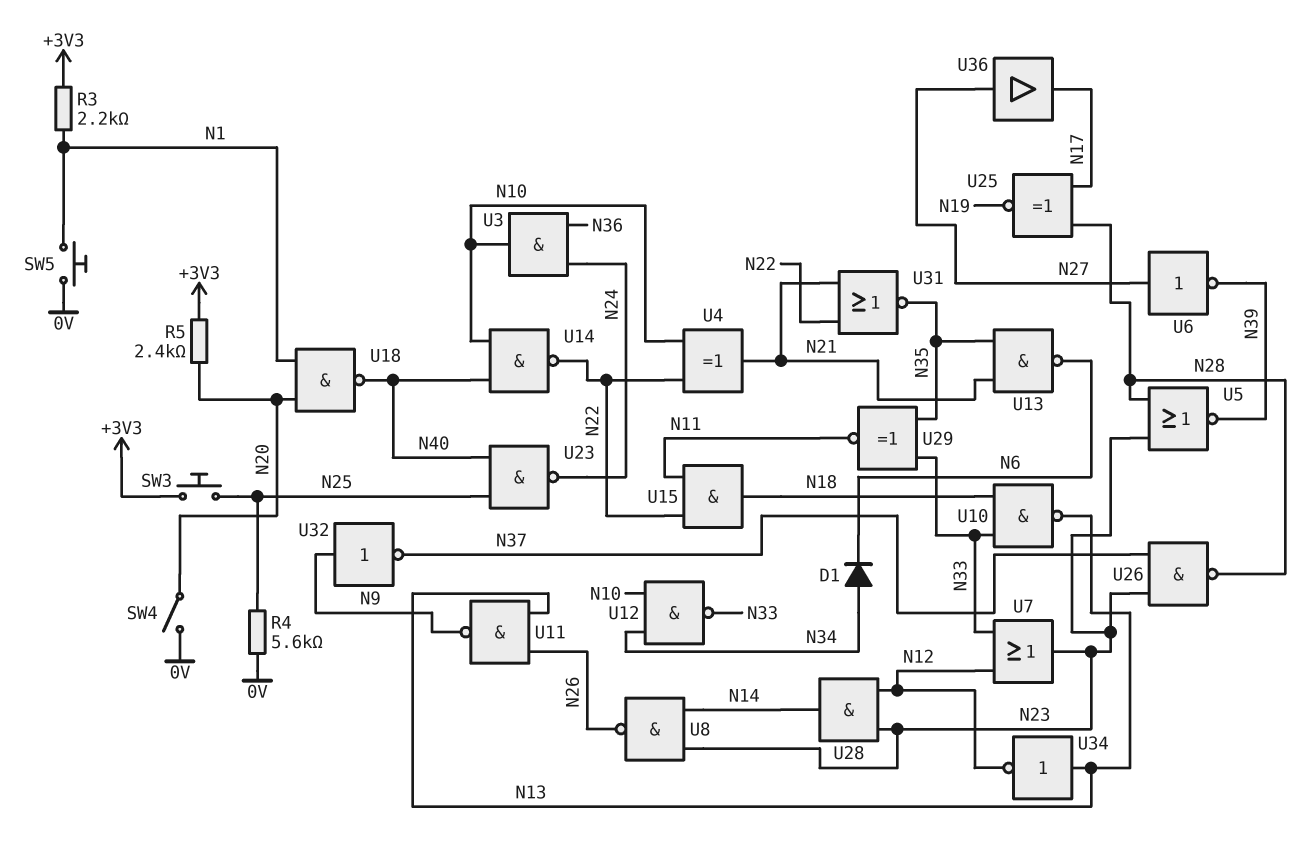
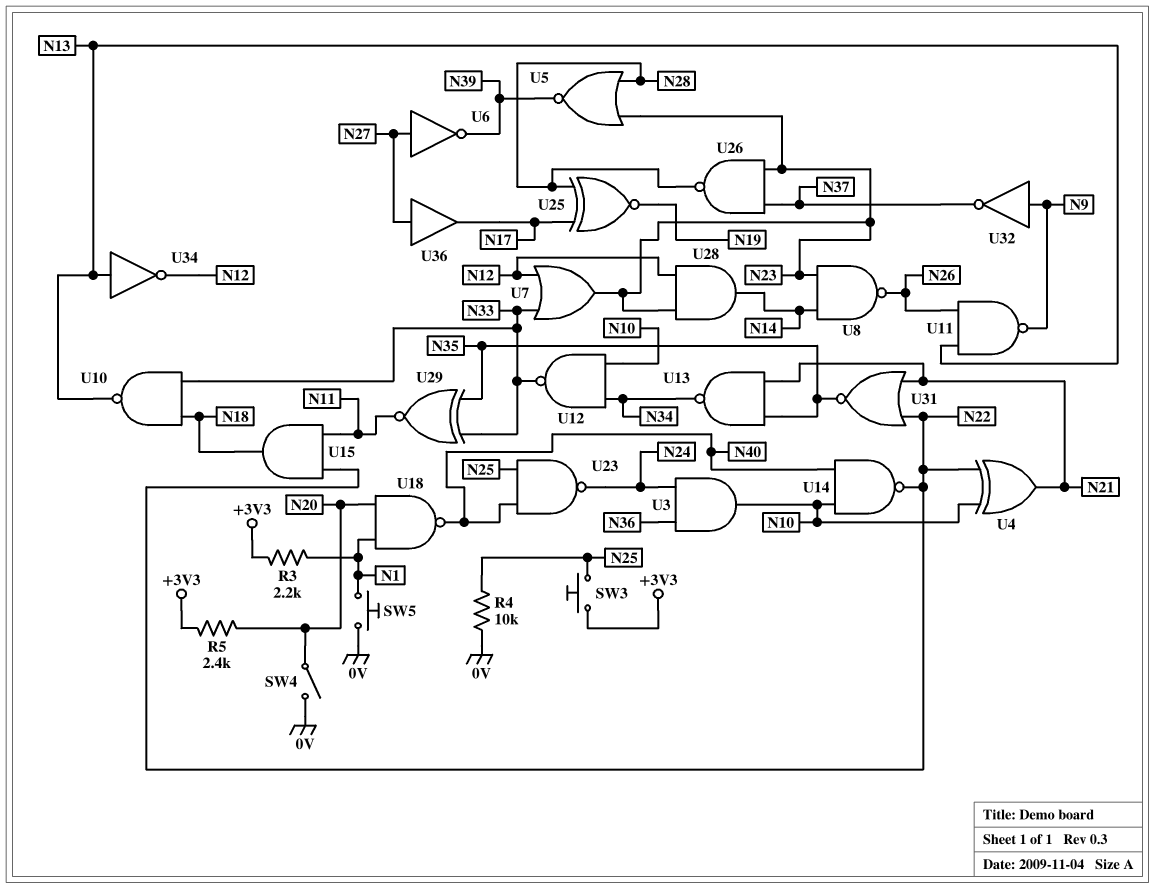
D1: diode (A N34, K N6) -> none
R4: 5.6k (0V, N25) -> 10k (0V, N25)
U13: NAND (in N21, in N35, out N6) -> NAND (in N21, in N35, out N34)

